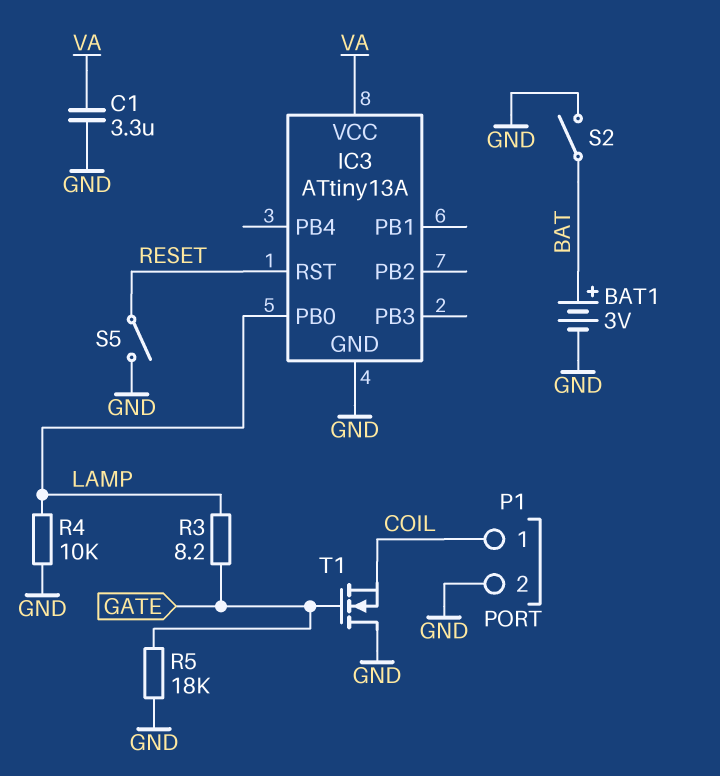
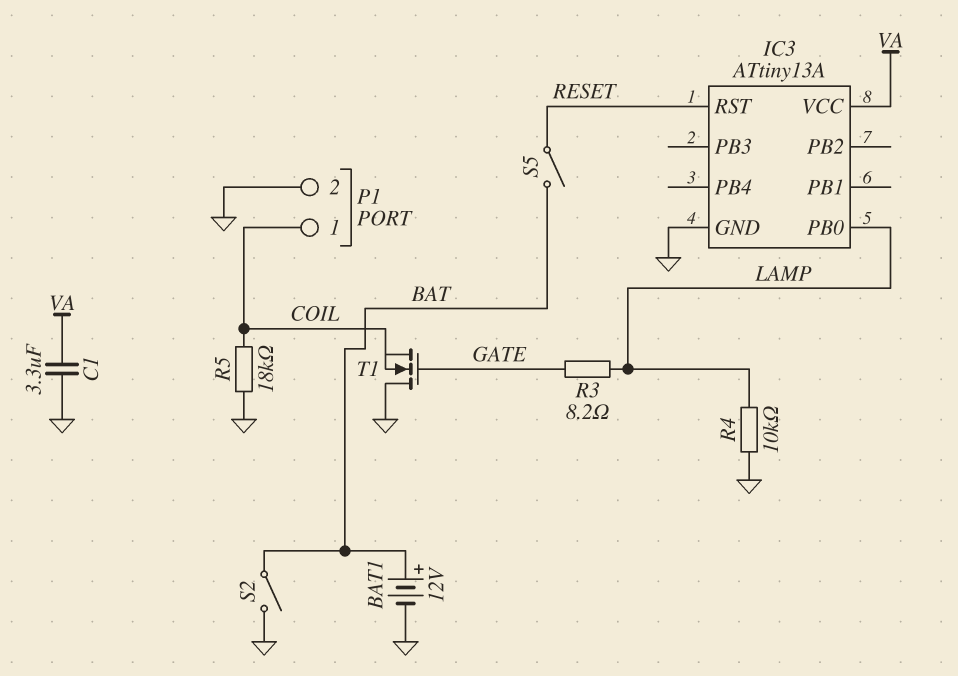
BAT1: 3V (plus BAT, minus GND) -> 12V (plus BAT, minus GND)
R5: 18k (GATE, GND) -> 18k (COIL, GND)
S5: switch (GND, RESET) -> switch (BAT, RESET)

